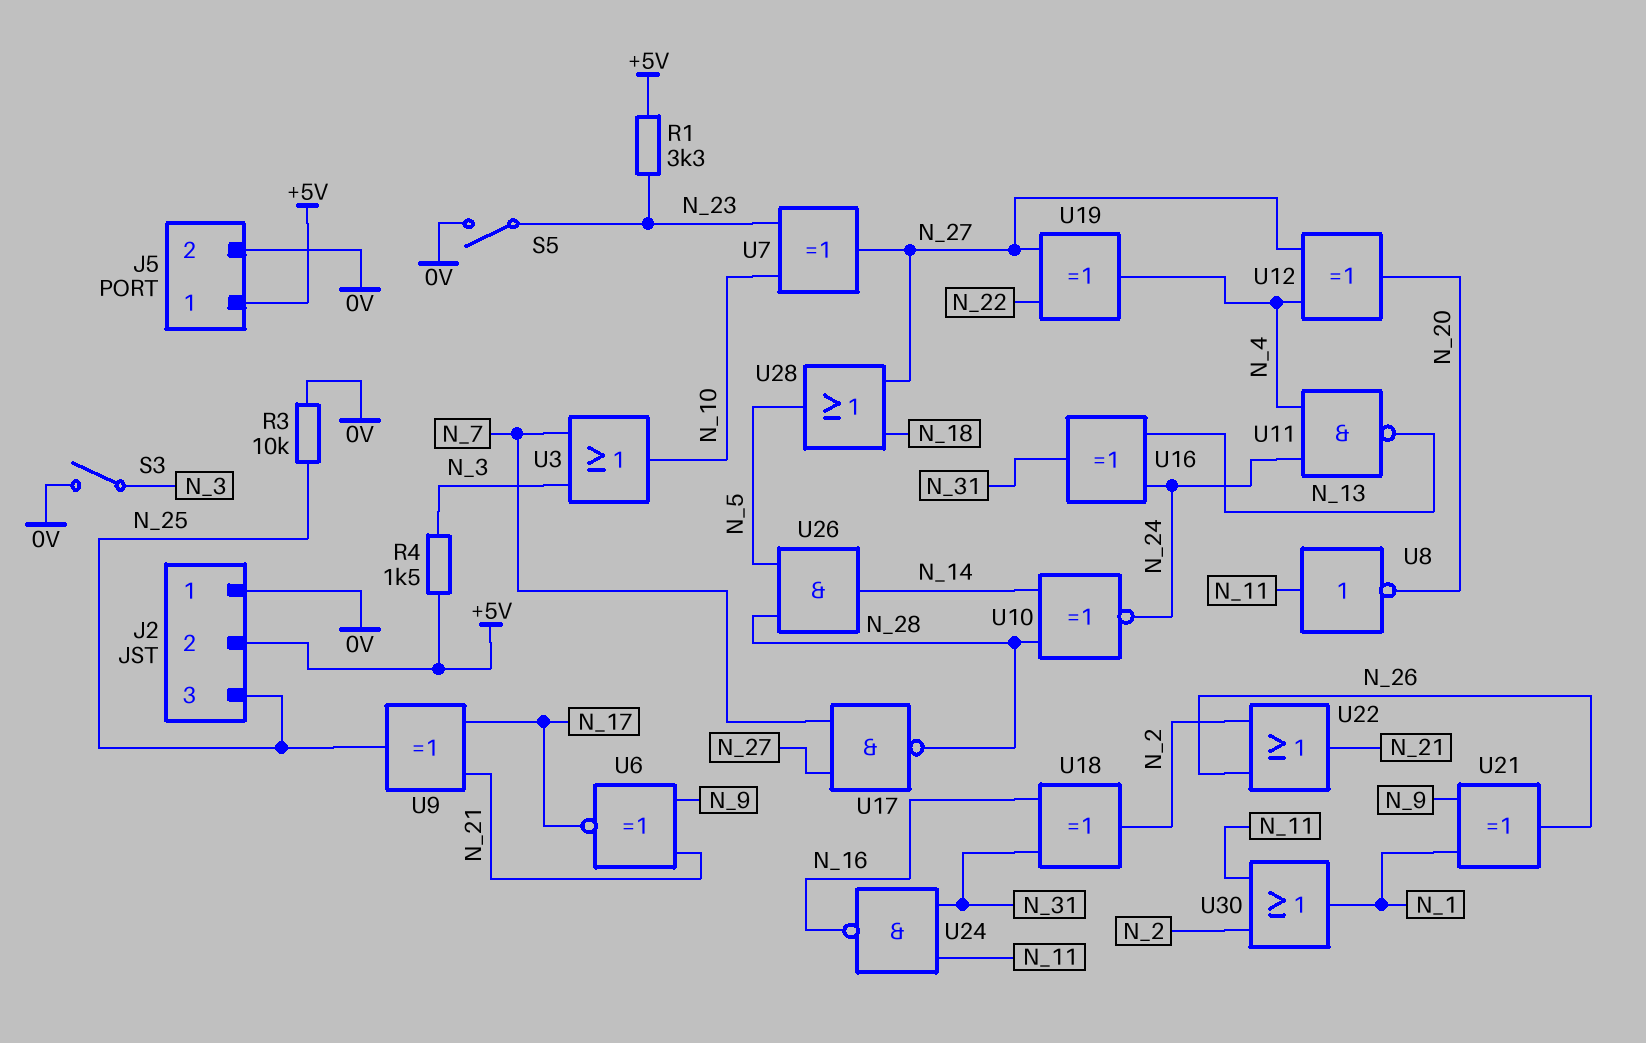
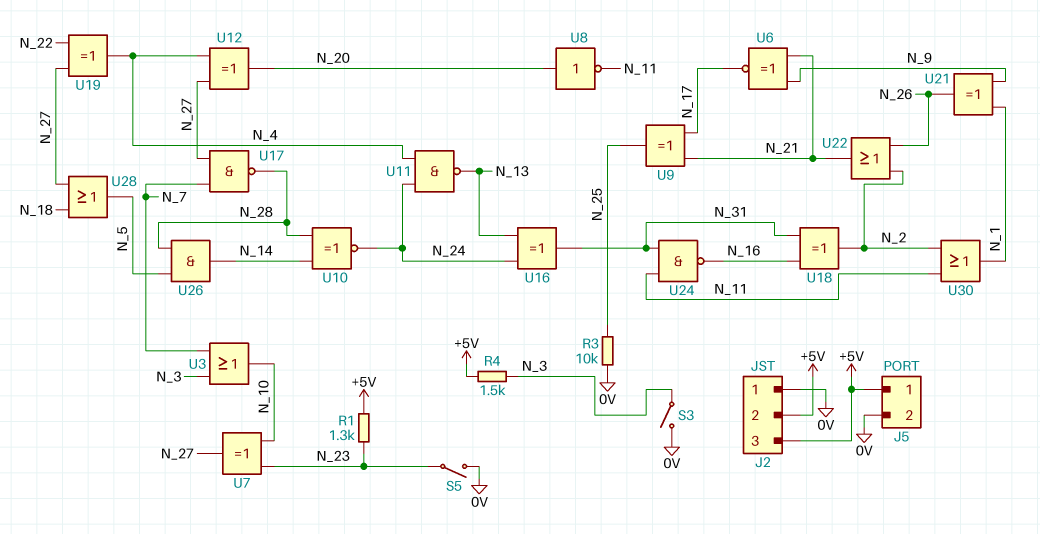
J2 pin 3: N_25 -> +5V
R1: 3.3k (+5V, N_23) -> 1.3k (+5V, N_23)
U8: NOT (in N_11, out N_20) -> NOT (in N_20, out N_11)

